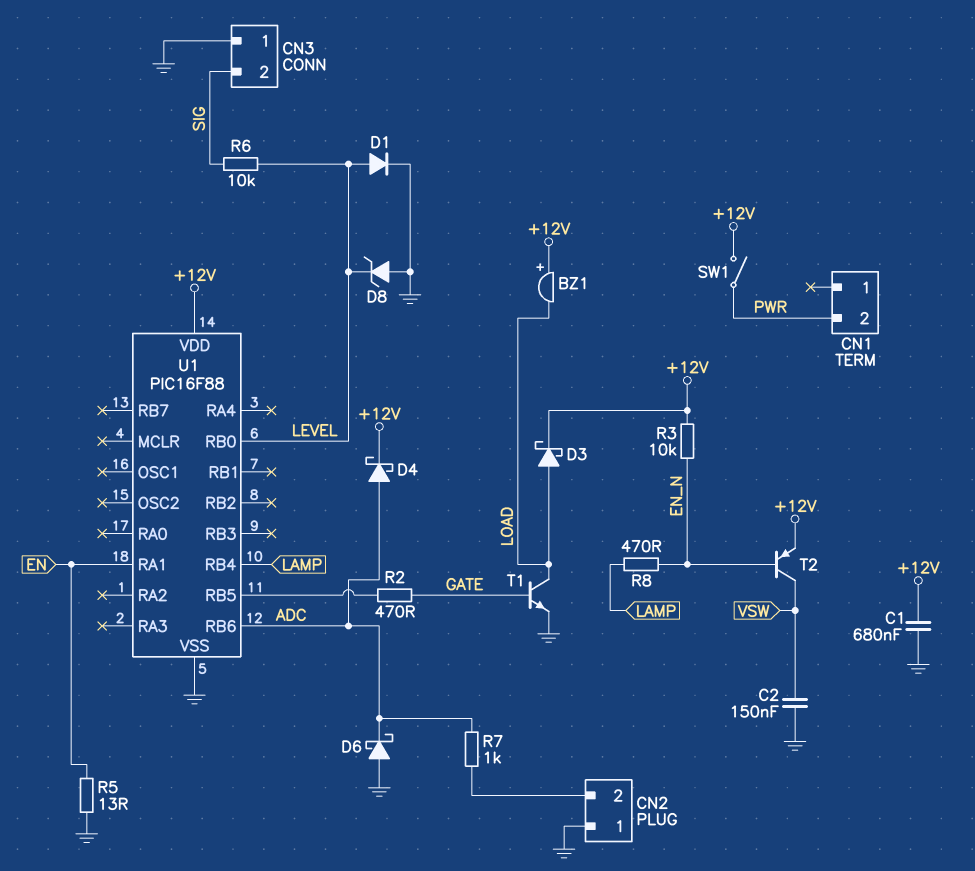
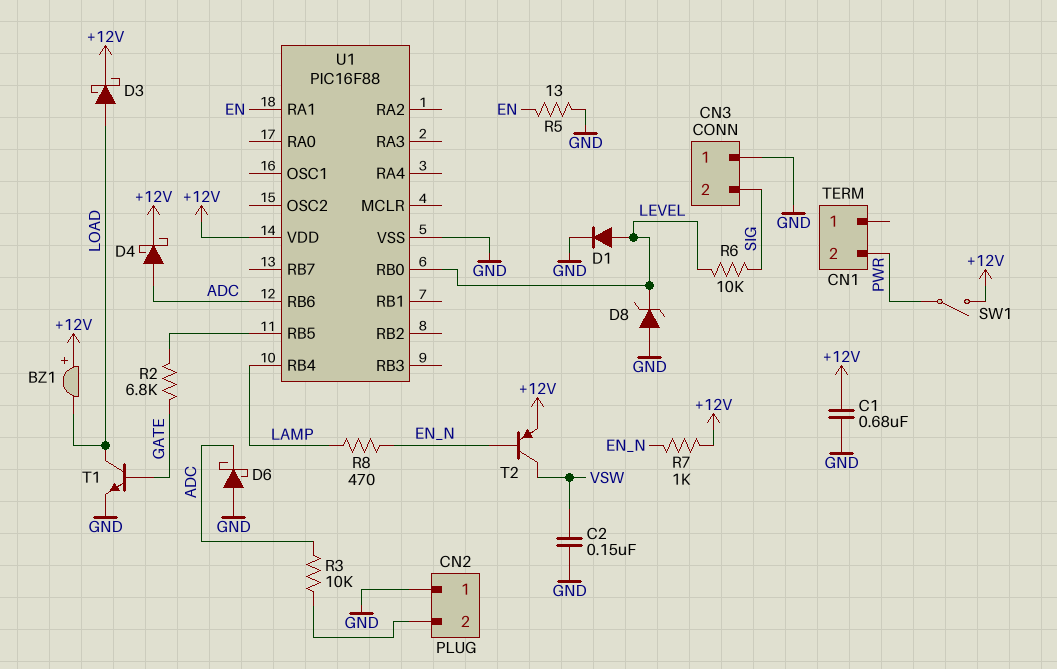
R2: 470 (GATE, U1/RB5) -> 6.8k (GATE, U1/RB5)
R3: 10k (+12V, EN_N) -> 10k (ADC, CN2/2)
R7: 1k (ADC, CN2/2) -> 1k (+12V, EN_N)

